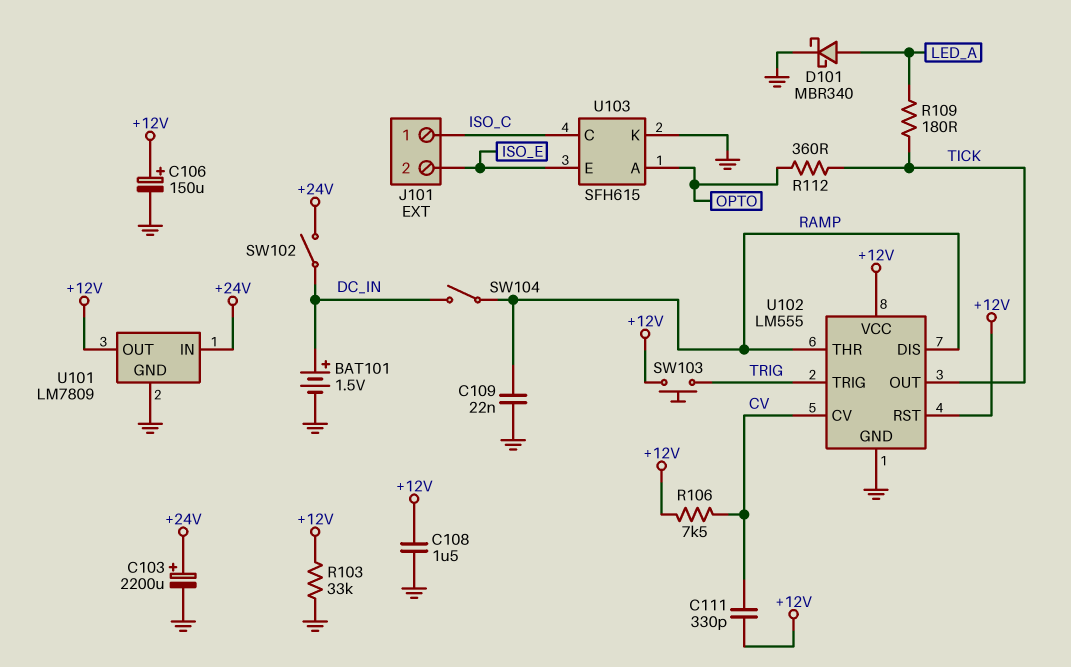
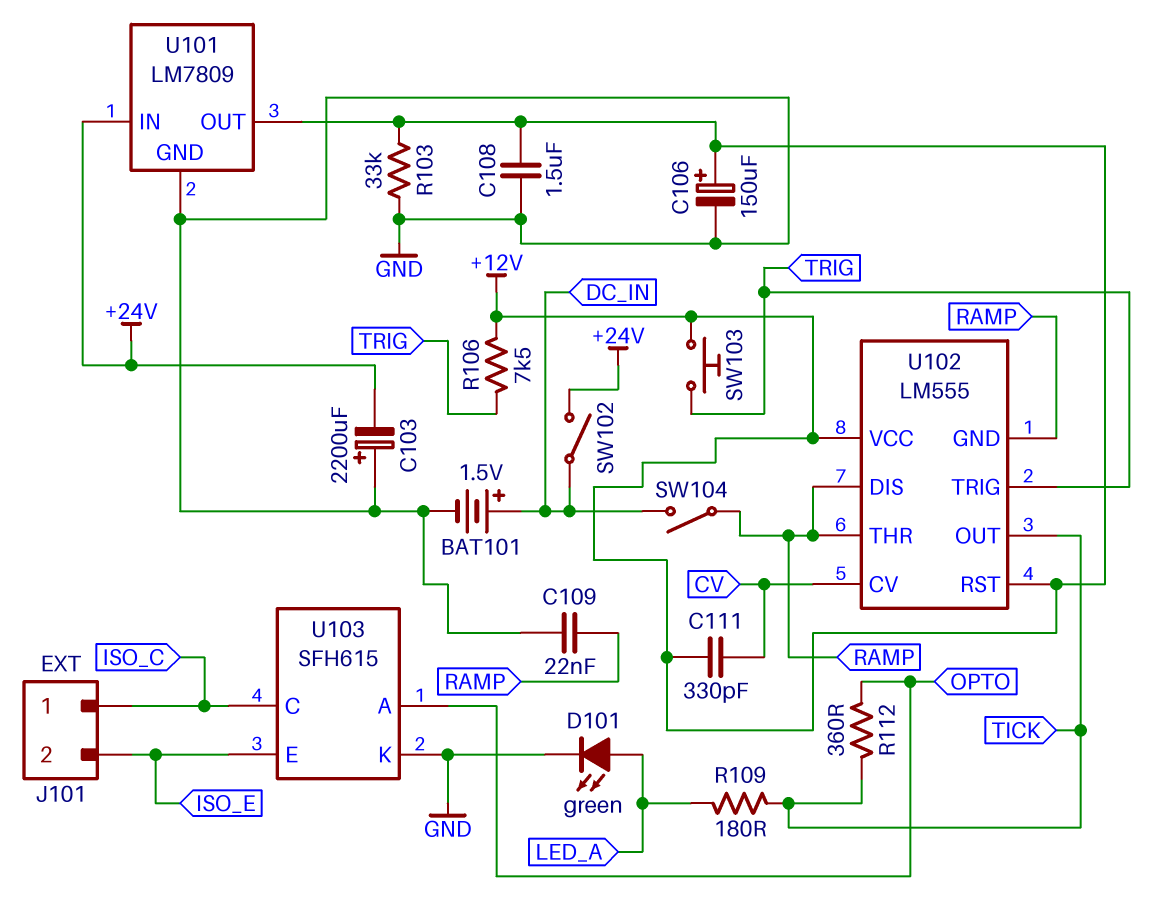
C103: 2200uF (plus +24V, minus GND) -> 2200uF (plus GND, minus +24V)
D101: schottky MBR340 (A LED_A, K GND) -> LED green (A LED_A, K GND)
R106: 7.5k (+12V, CV) -> 7.5k (+12V, TRIG)
U102 pin GND: GND -> RAMP

